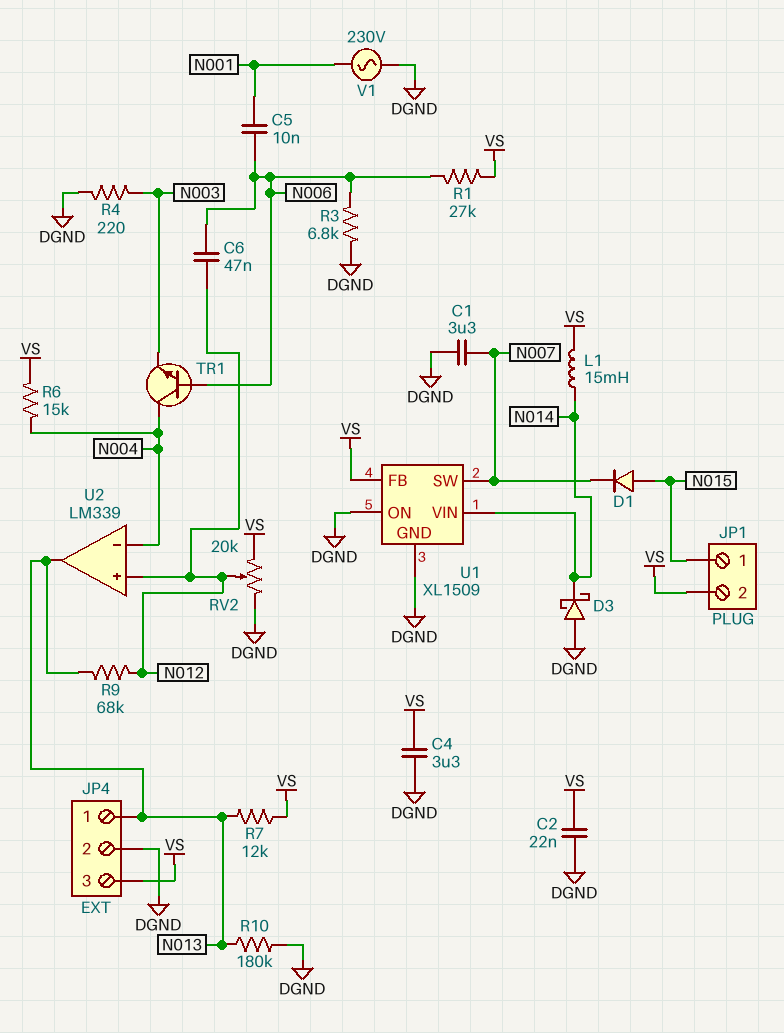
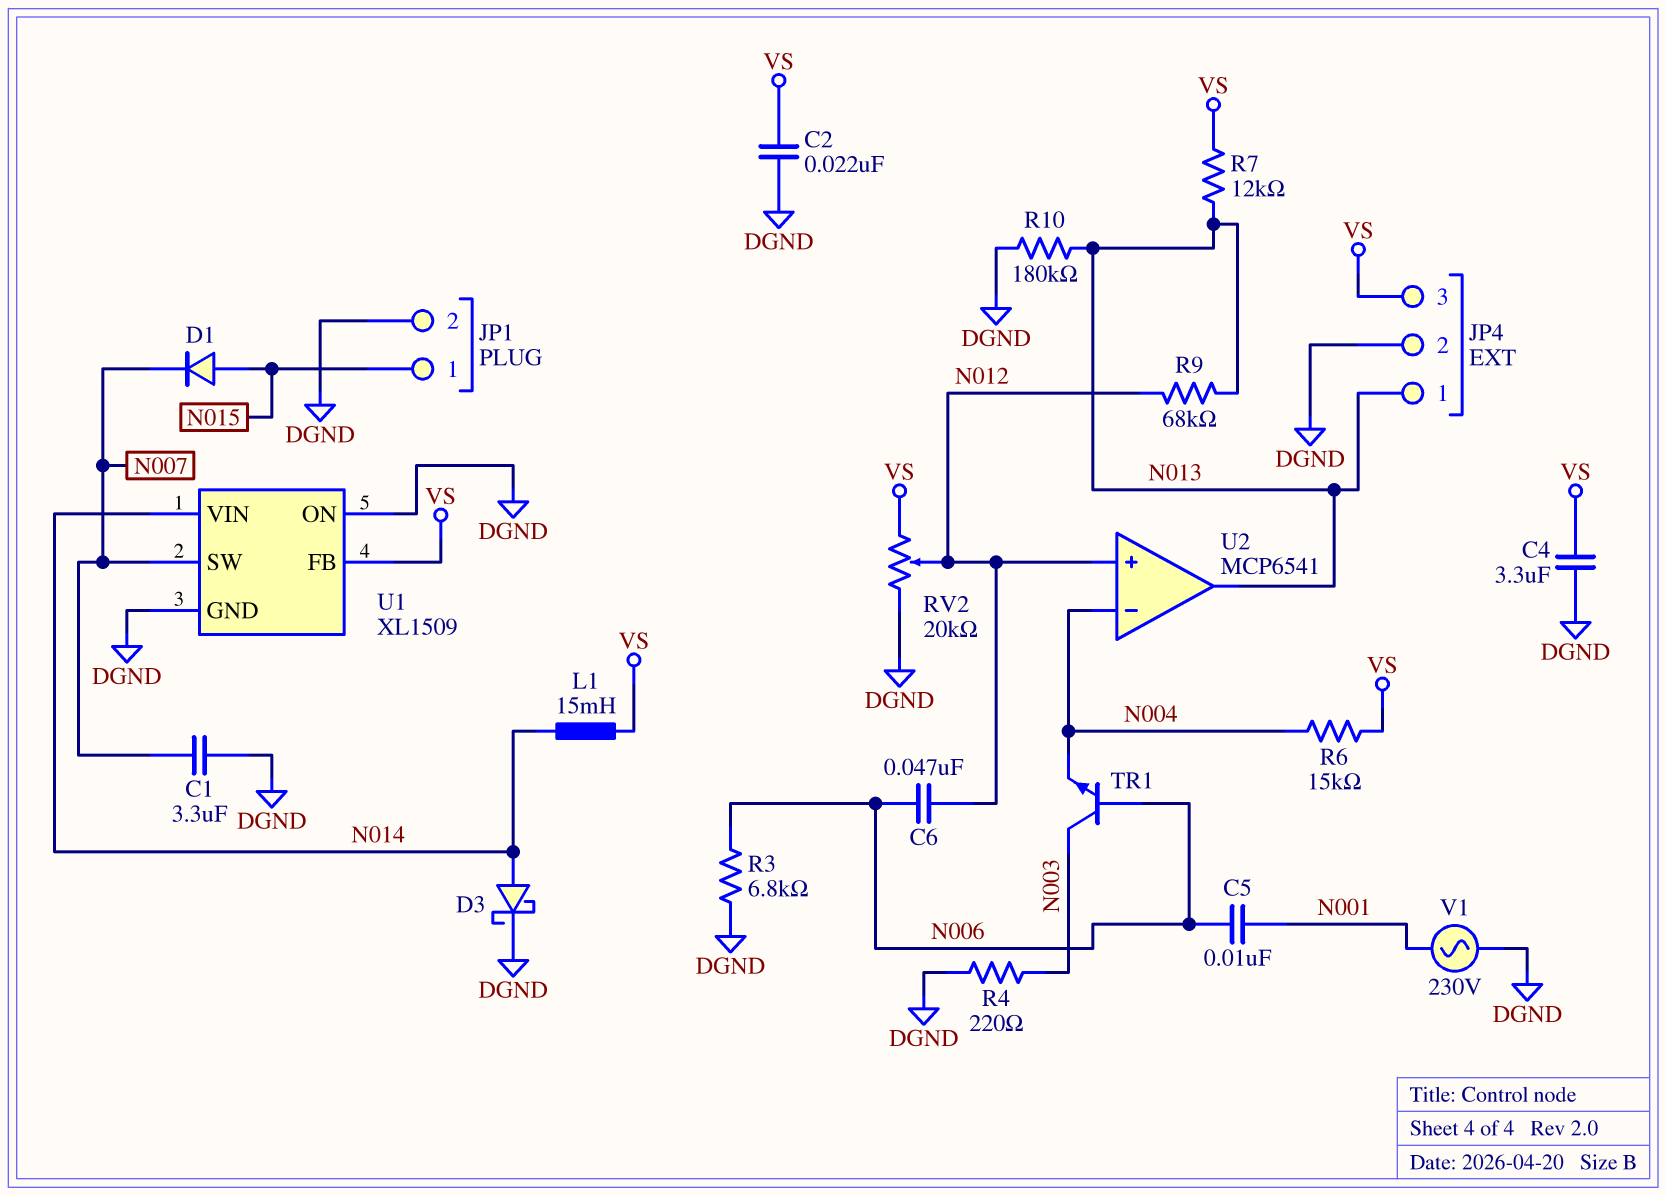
D3: schottky (A DGND, K N014) -> schottky (A N014, K DGND)
JP1 pin 2: VS -> DGND
R1: 27k (N006, VS) -> none
TR1: NPN (B N006, C N004, E N003) -> NPN (B N006, C N003, E N004)
U2: LM339 -> MCP6541

